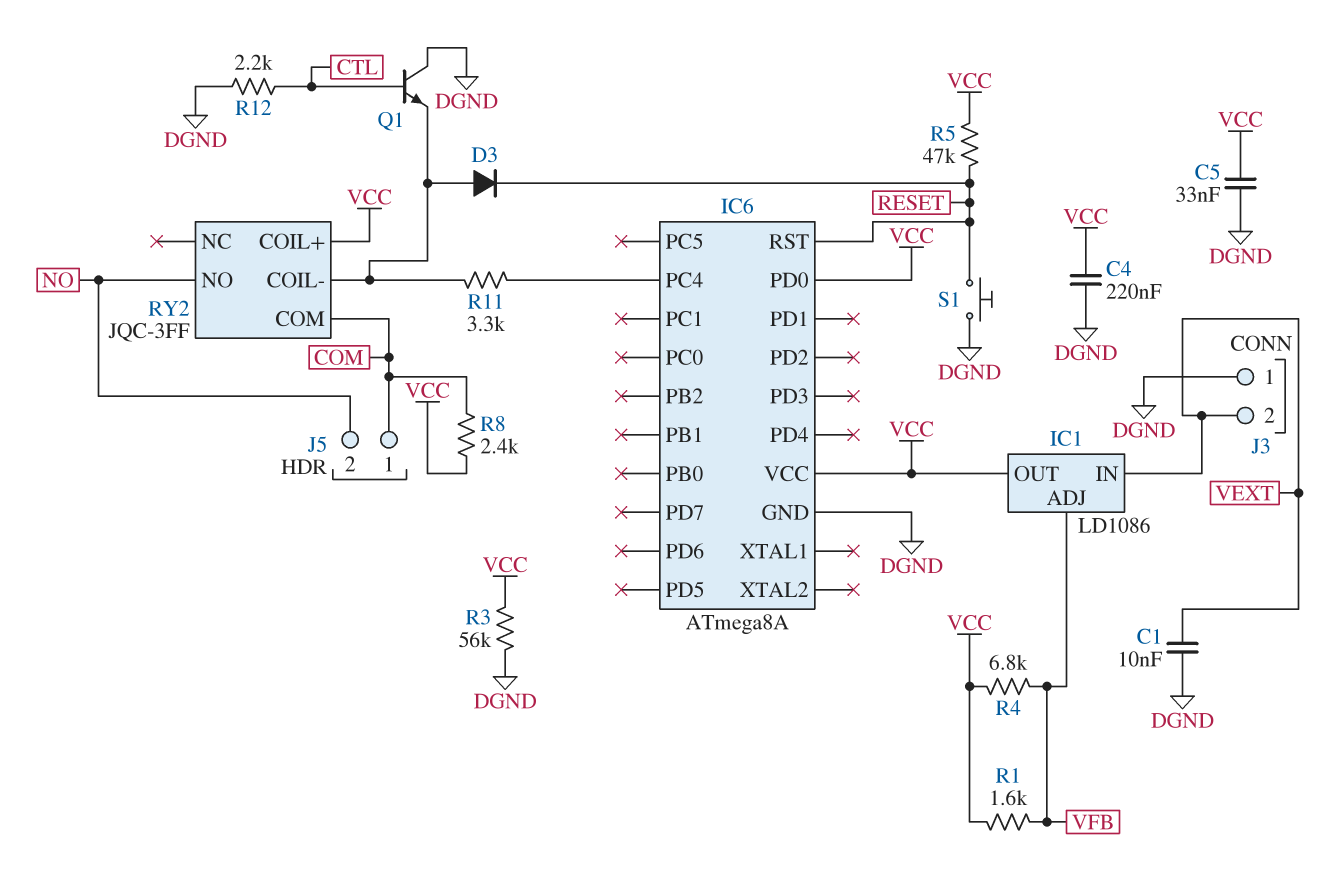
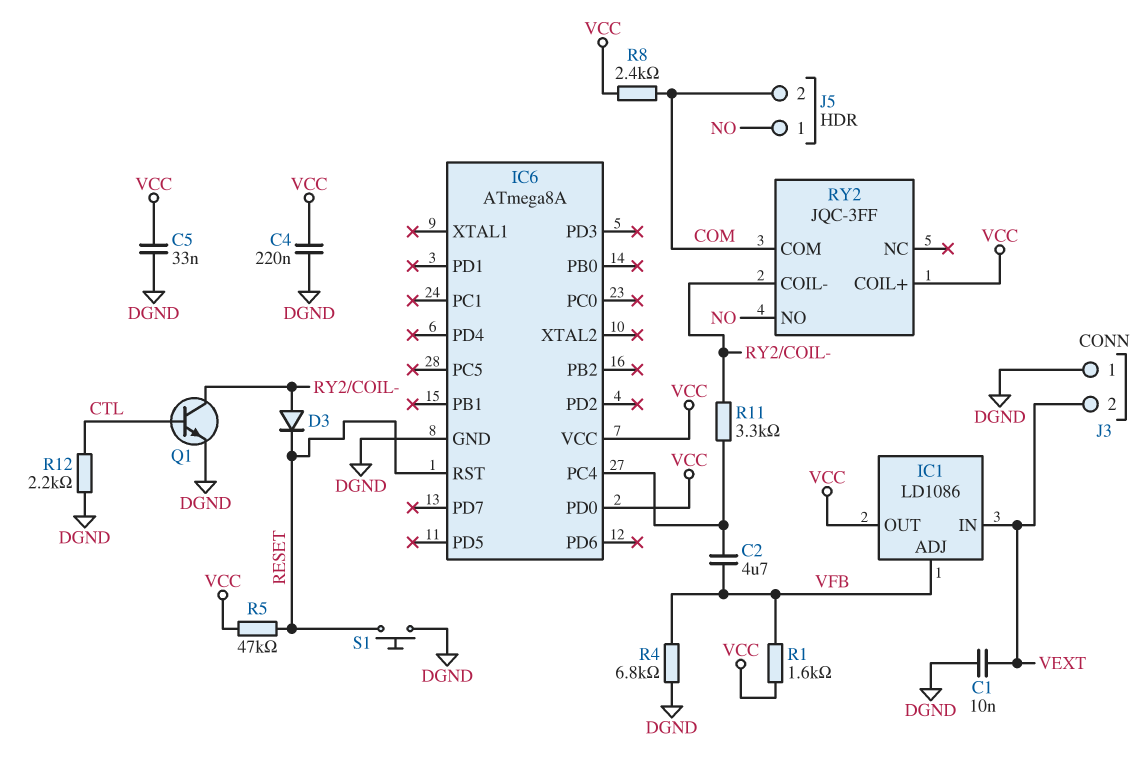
C2: none -> 4.7uF (IC6/PC4, VFB)
J5 pin 1: COM -> NO
J5 pin 2: NO -> COM
Q1: NPN (B CTL, C DGND, E RY2/COIL-) -> NPN (B CTL, C RY2/COIL-, E DGND)
R3: 56k (DGND, VCC) -> none
R4: 6.8k (VCC, VFB) -> 6.8k (DGND, VFB)

